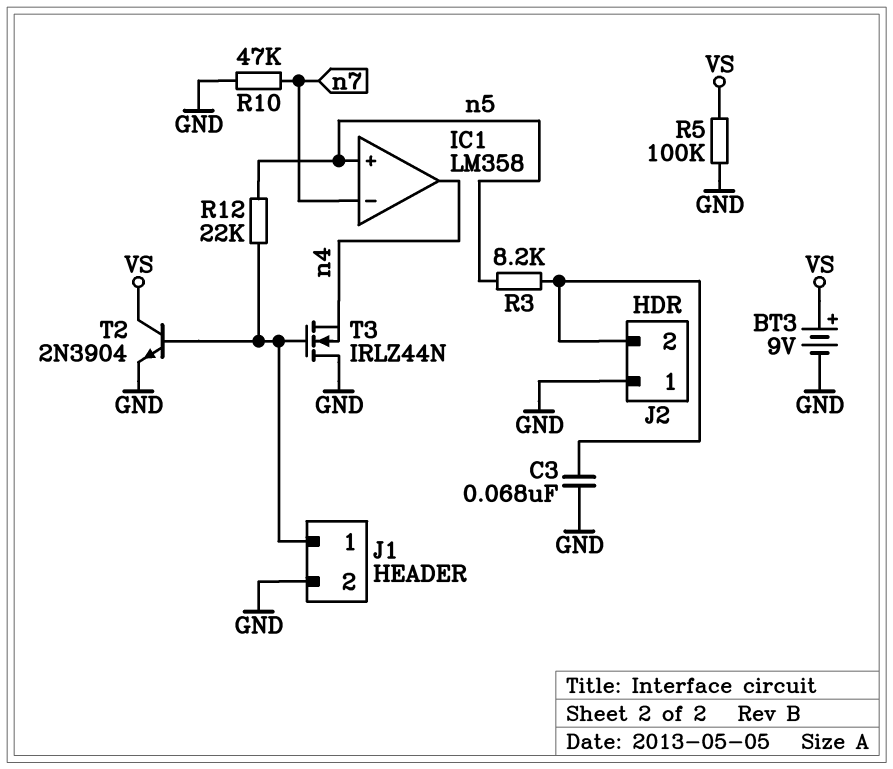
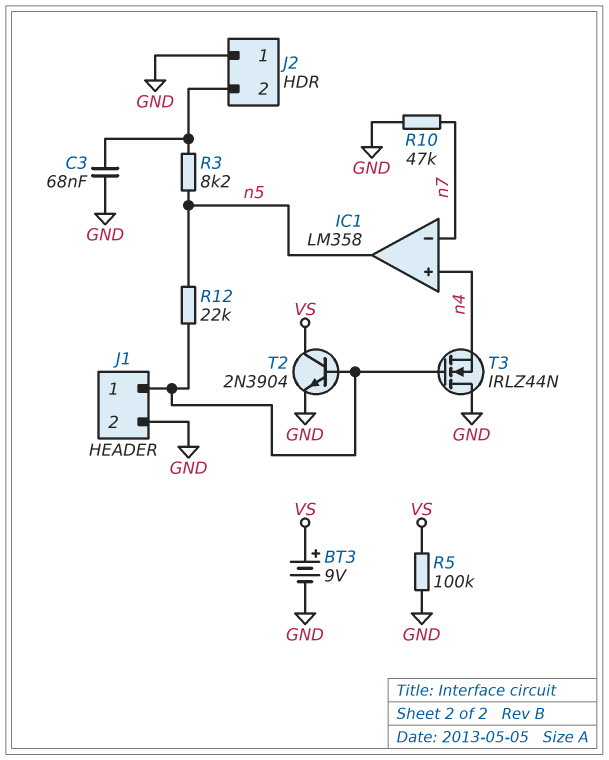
IC1 pin in+: n5 -> n4
IC1 pin out: n4 -> n5

